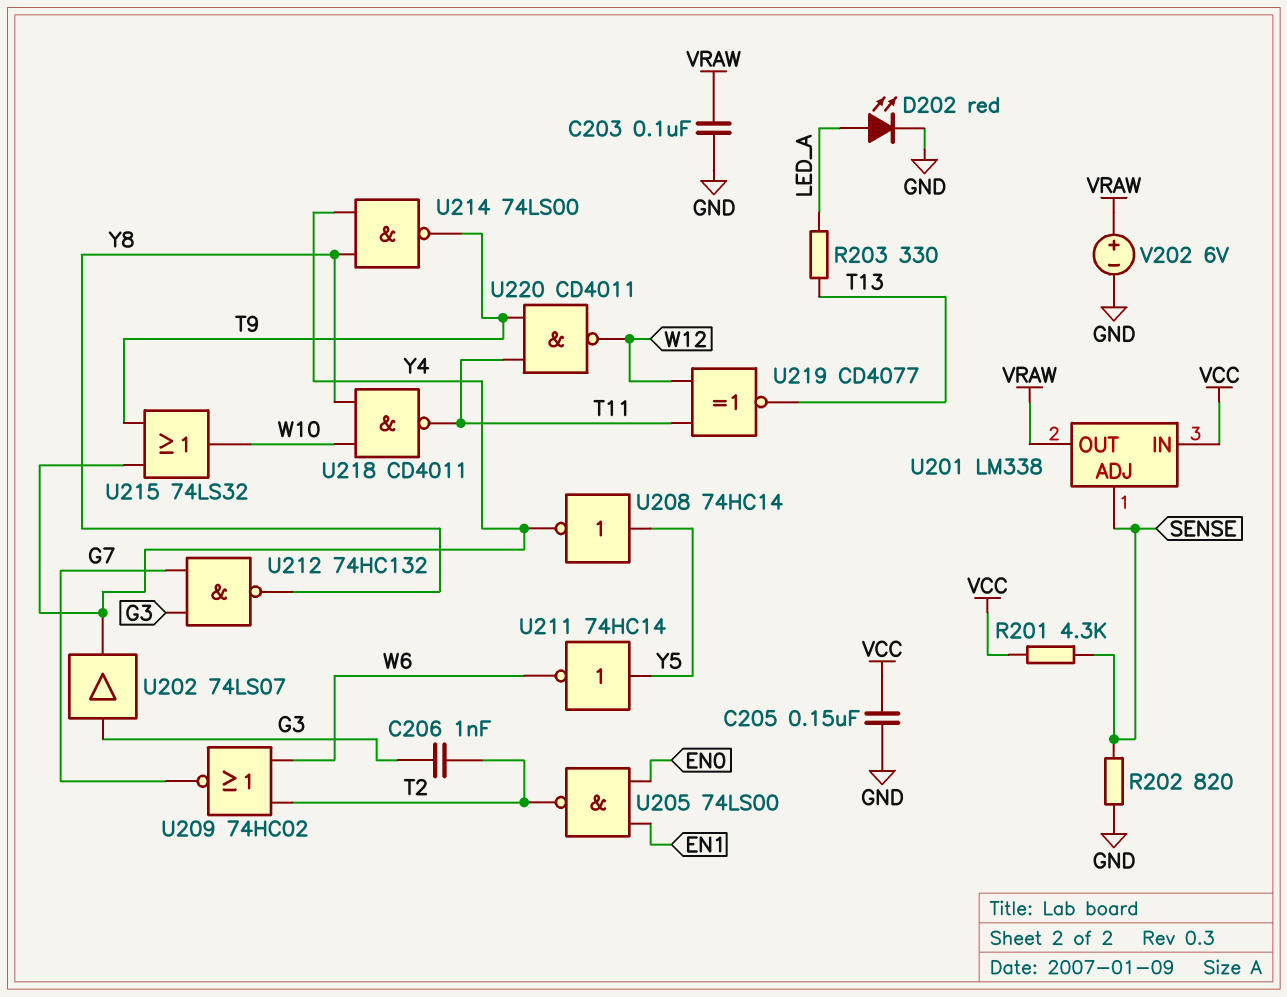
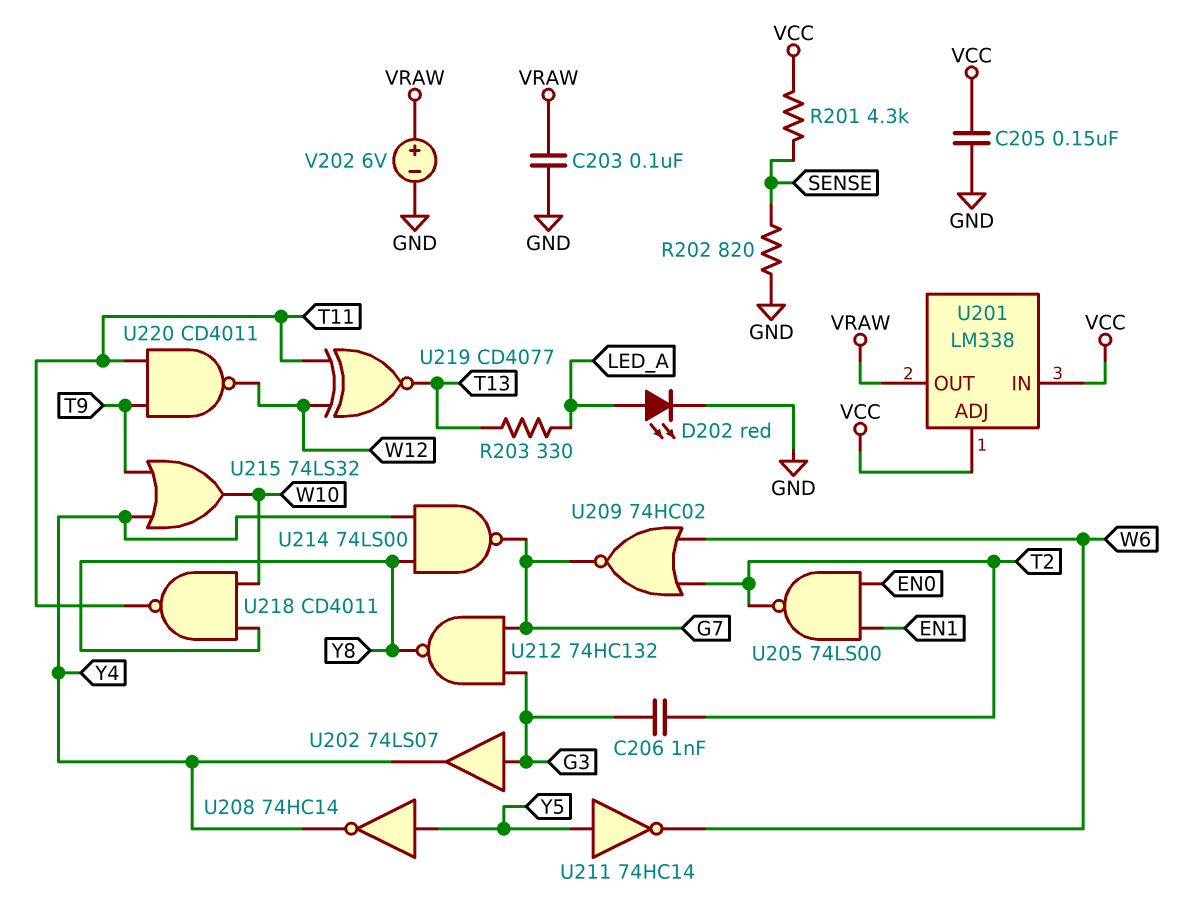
U201 pin ADJ: SENSE -> VCC
U214: NAND 74LS00 (in Y4, in Y8, out T9) -> NAND 74LS00 (in Y4, in Y8, out G7)

